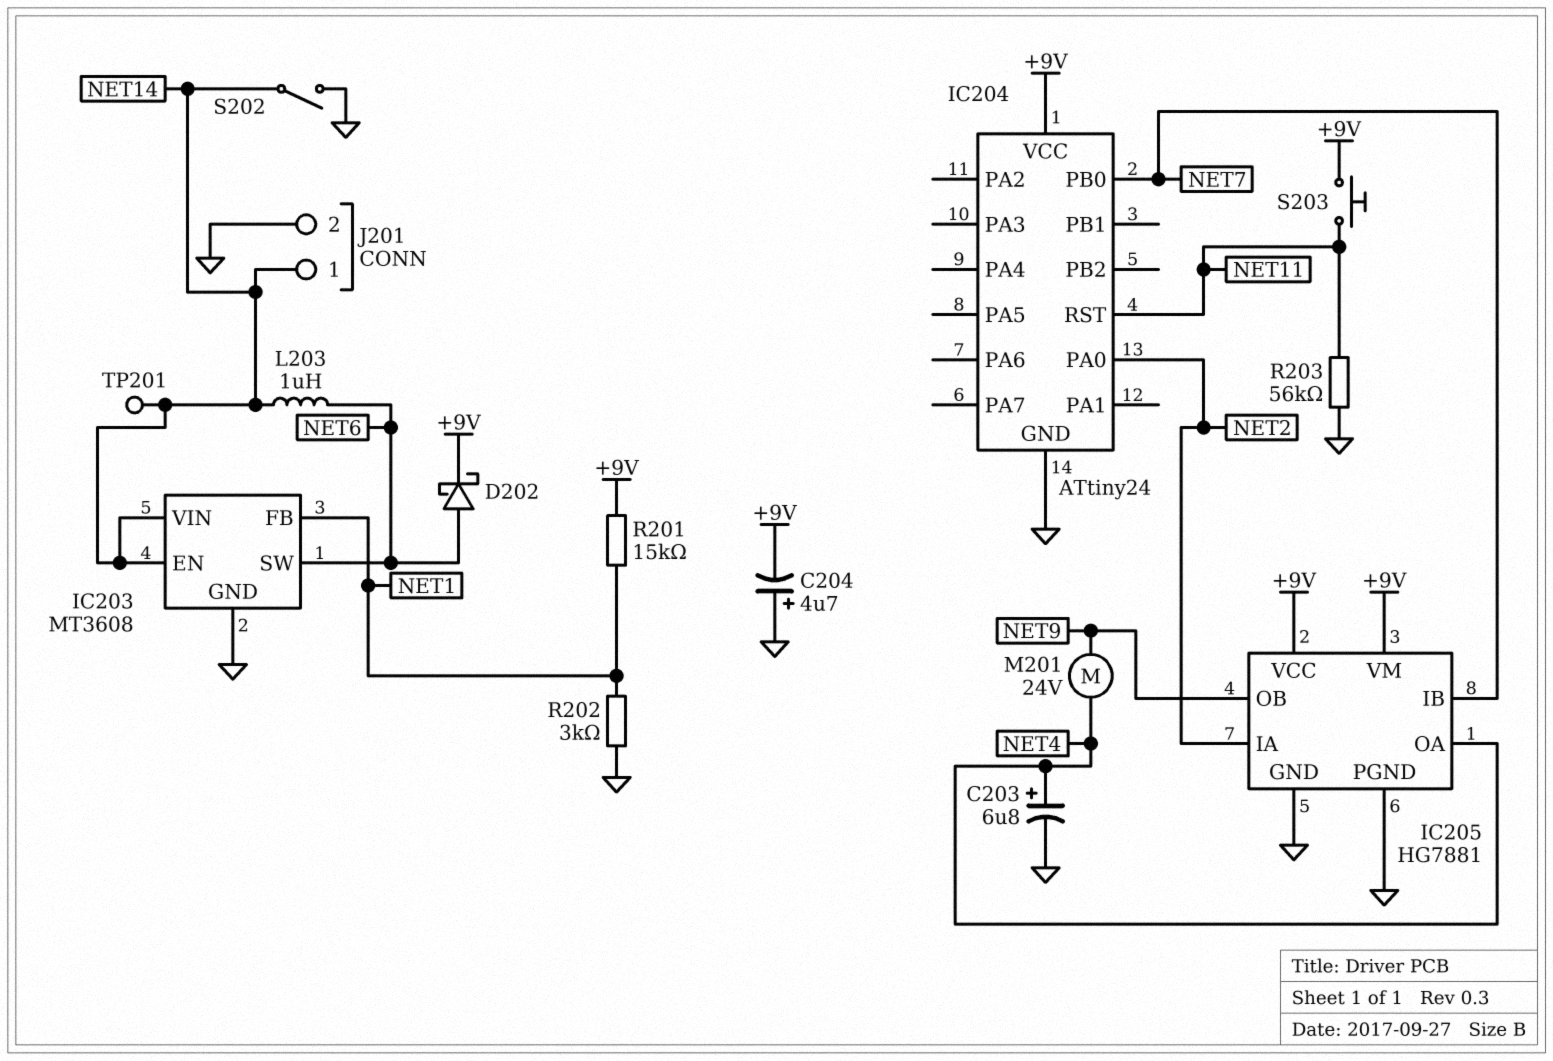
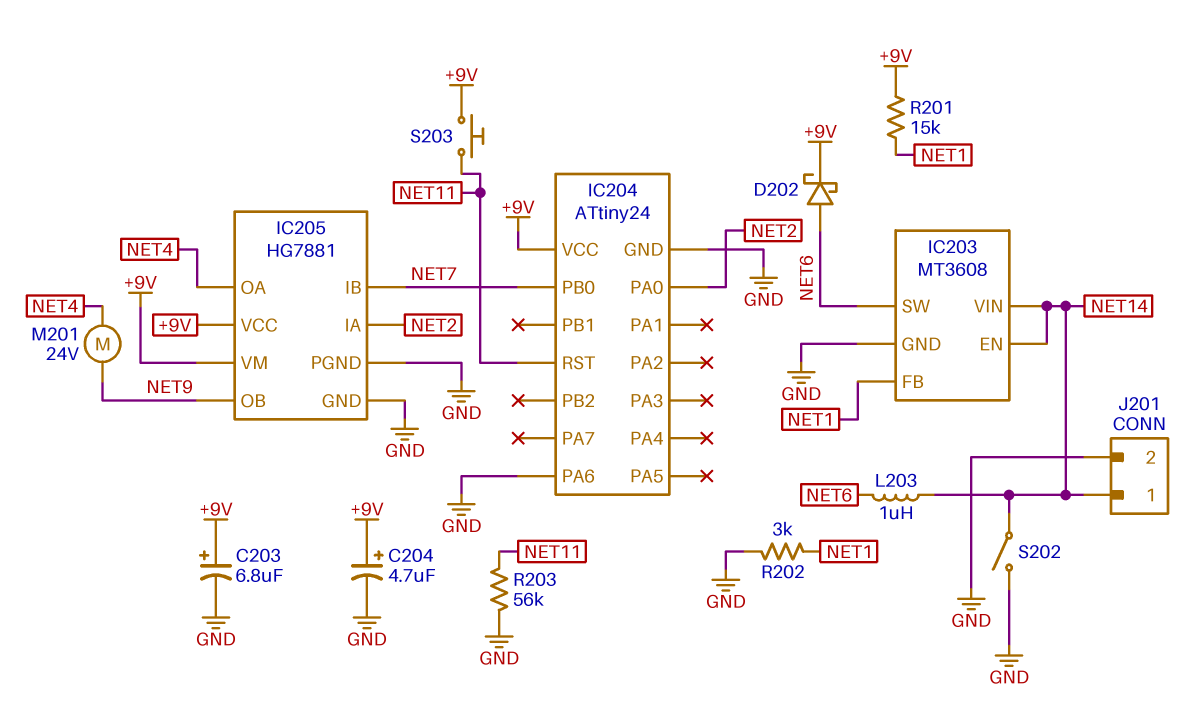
C203: 6.8uF (plus NET4, minus GND) -> 6.8uF (plus +9V, minus GND)
C204: 4.7uF (plus GND, minus +9V) -> 4.7uF (plus +9V, minus GND)
IC204 pin PA6: none -> GND
TP201: test point (NET14) -> none

